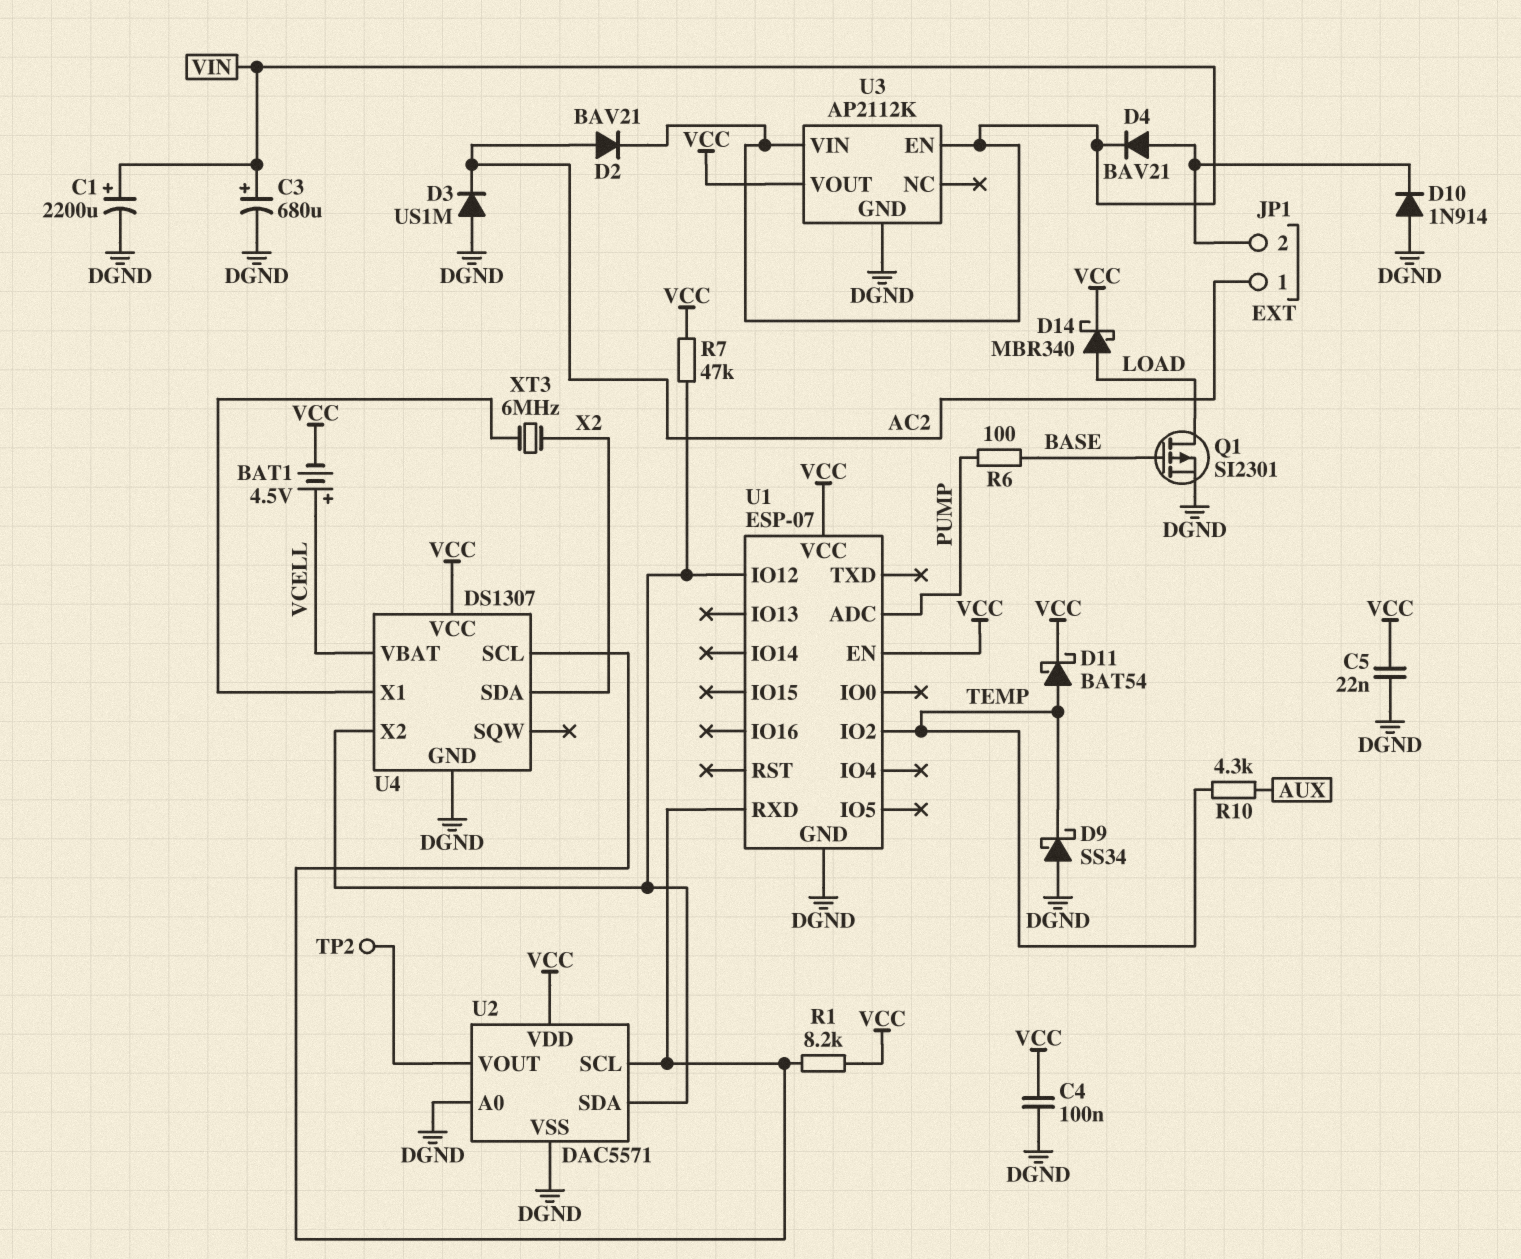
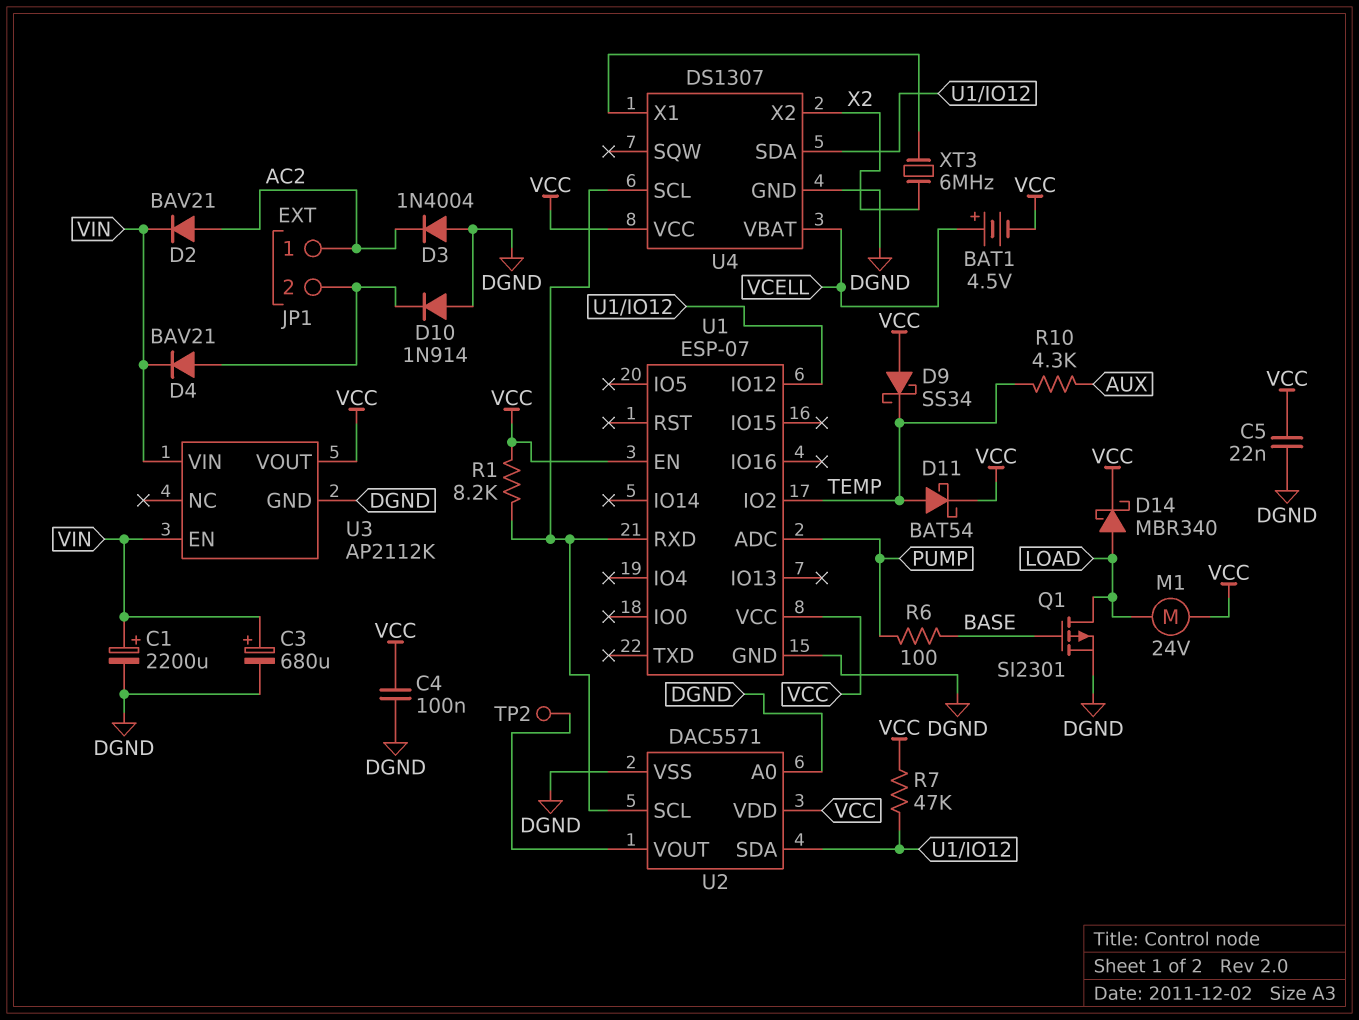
D3: diode US1M (A DGND, K AC2) -> diode 1N4004 (A DGND, K AC2)
D9: schottky SS34 (A DGND, K TEMP) -> schottky SS34 (A VCC, K TEMP)
M1: none -> motor 24V (LOAD, VCC)
U4 pin SDA: X2 -> U1/IO12
U4 pin X2: U1/IO12 -> X2

